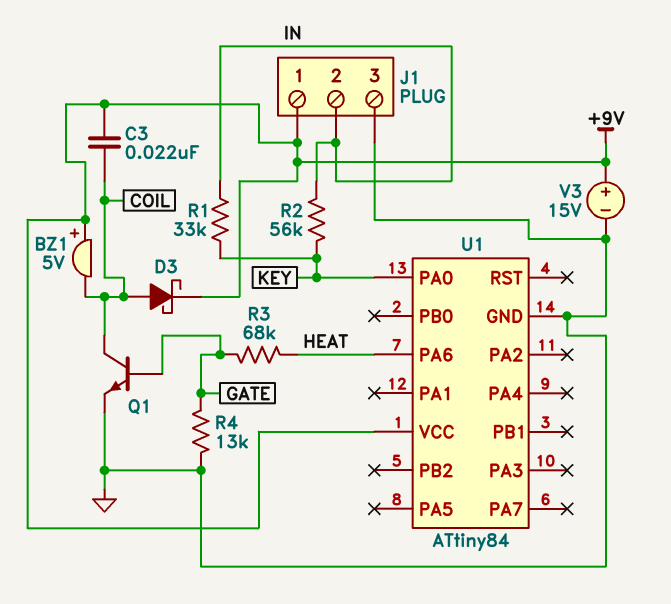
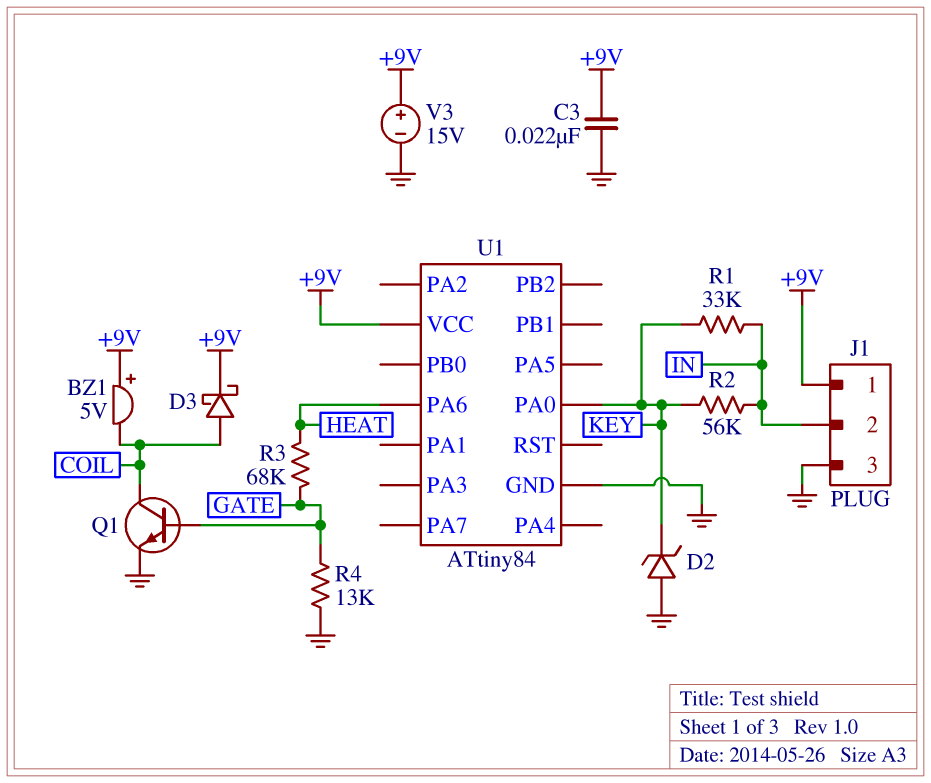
C3: 22nF (+9V, COIL) -> 22nF (+9V, GND)
D2: none -> zener (A GND, K KEY)

